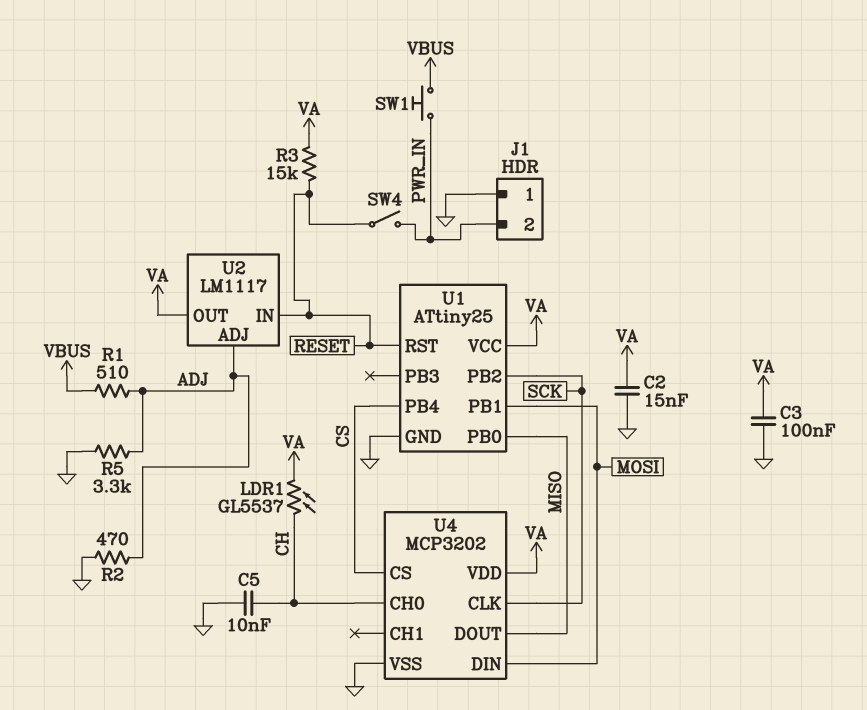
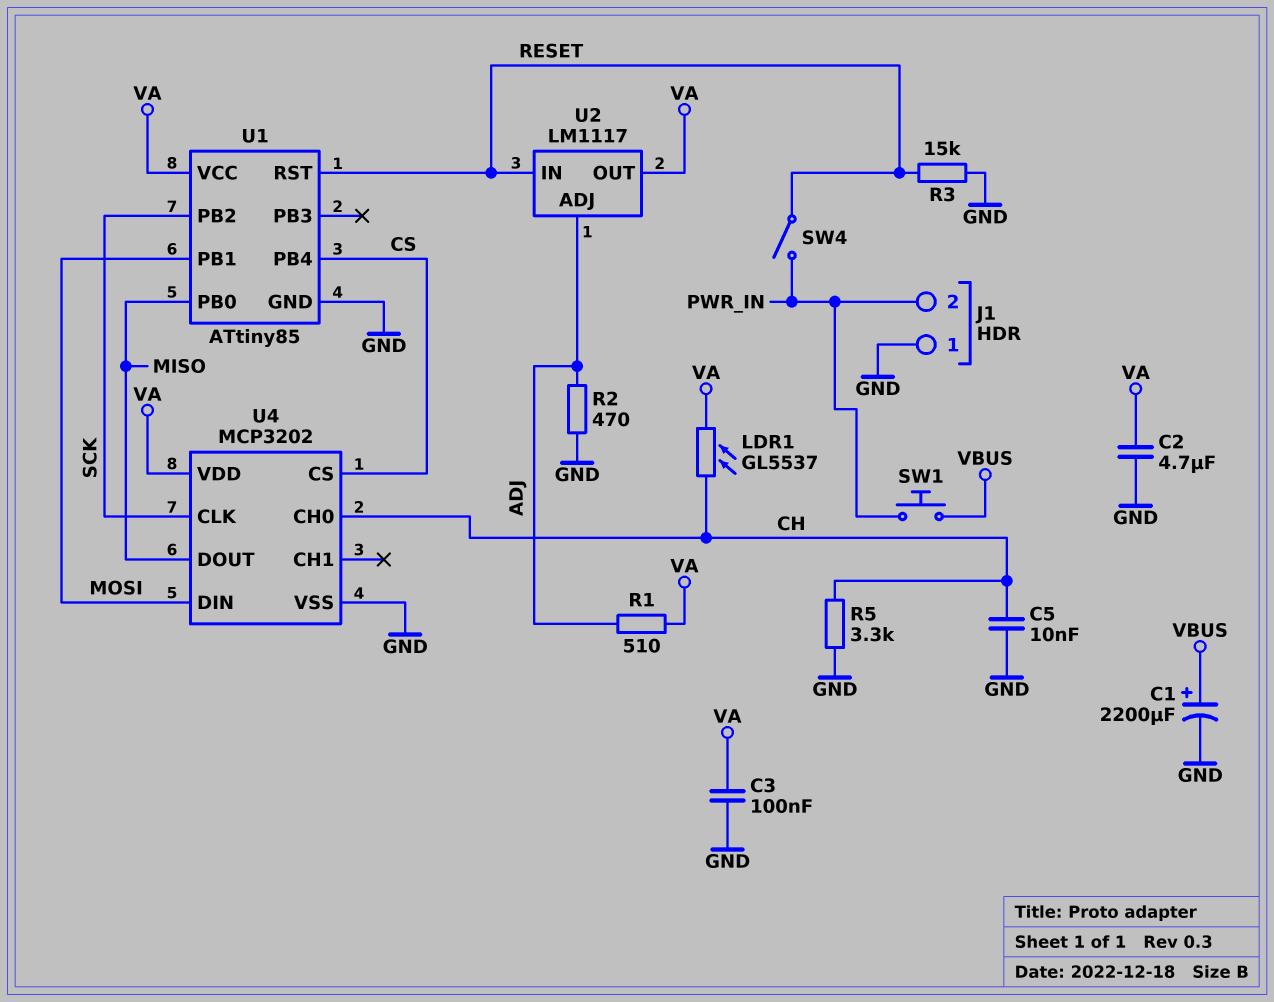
C1: none -> 2200uF (plus VBUS, minus GND)
C2: 15nF (GND, VA) -> 4.7uF (GND, VA)
R1: 510 (ADJ, VBUS) -> 510 (ADJ, VA)
R3: 15k (RESET, VA) -> 15k (GND, RESET)
R5: 3.3k (ADJ, GND) -> 3.3k (CH, GND)
U1: ATtiny25 -> ATtiny85

